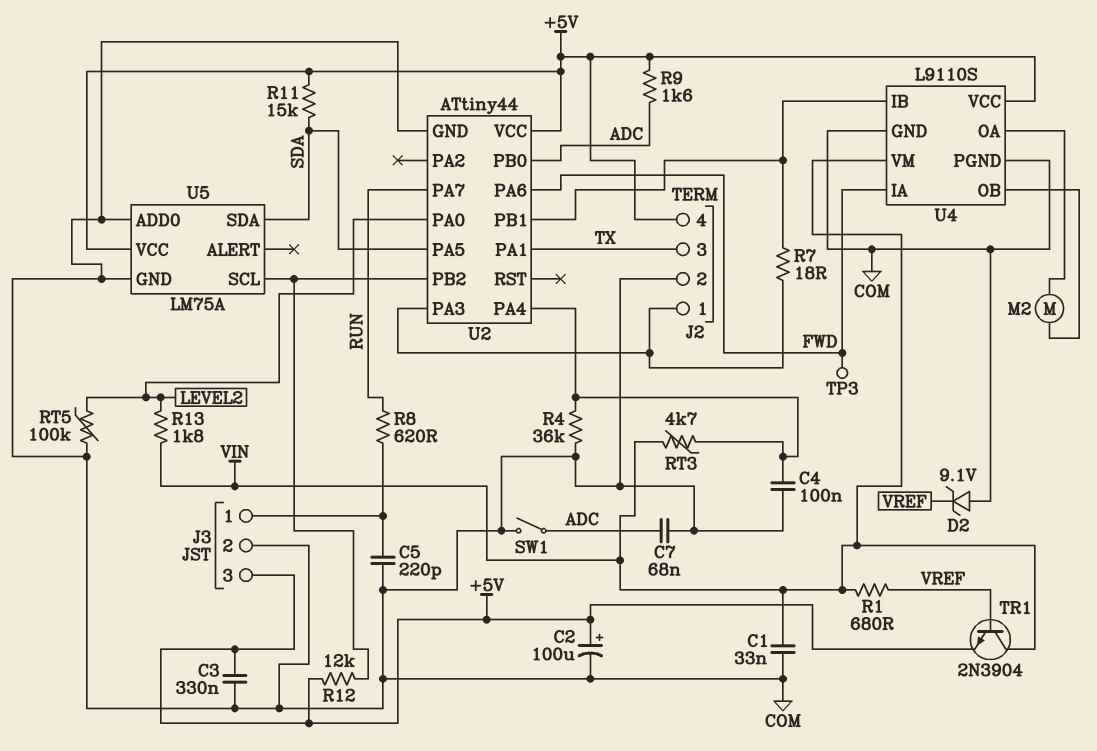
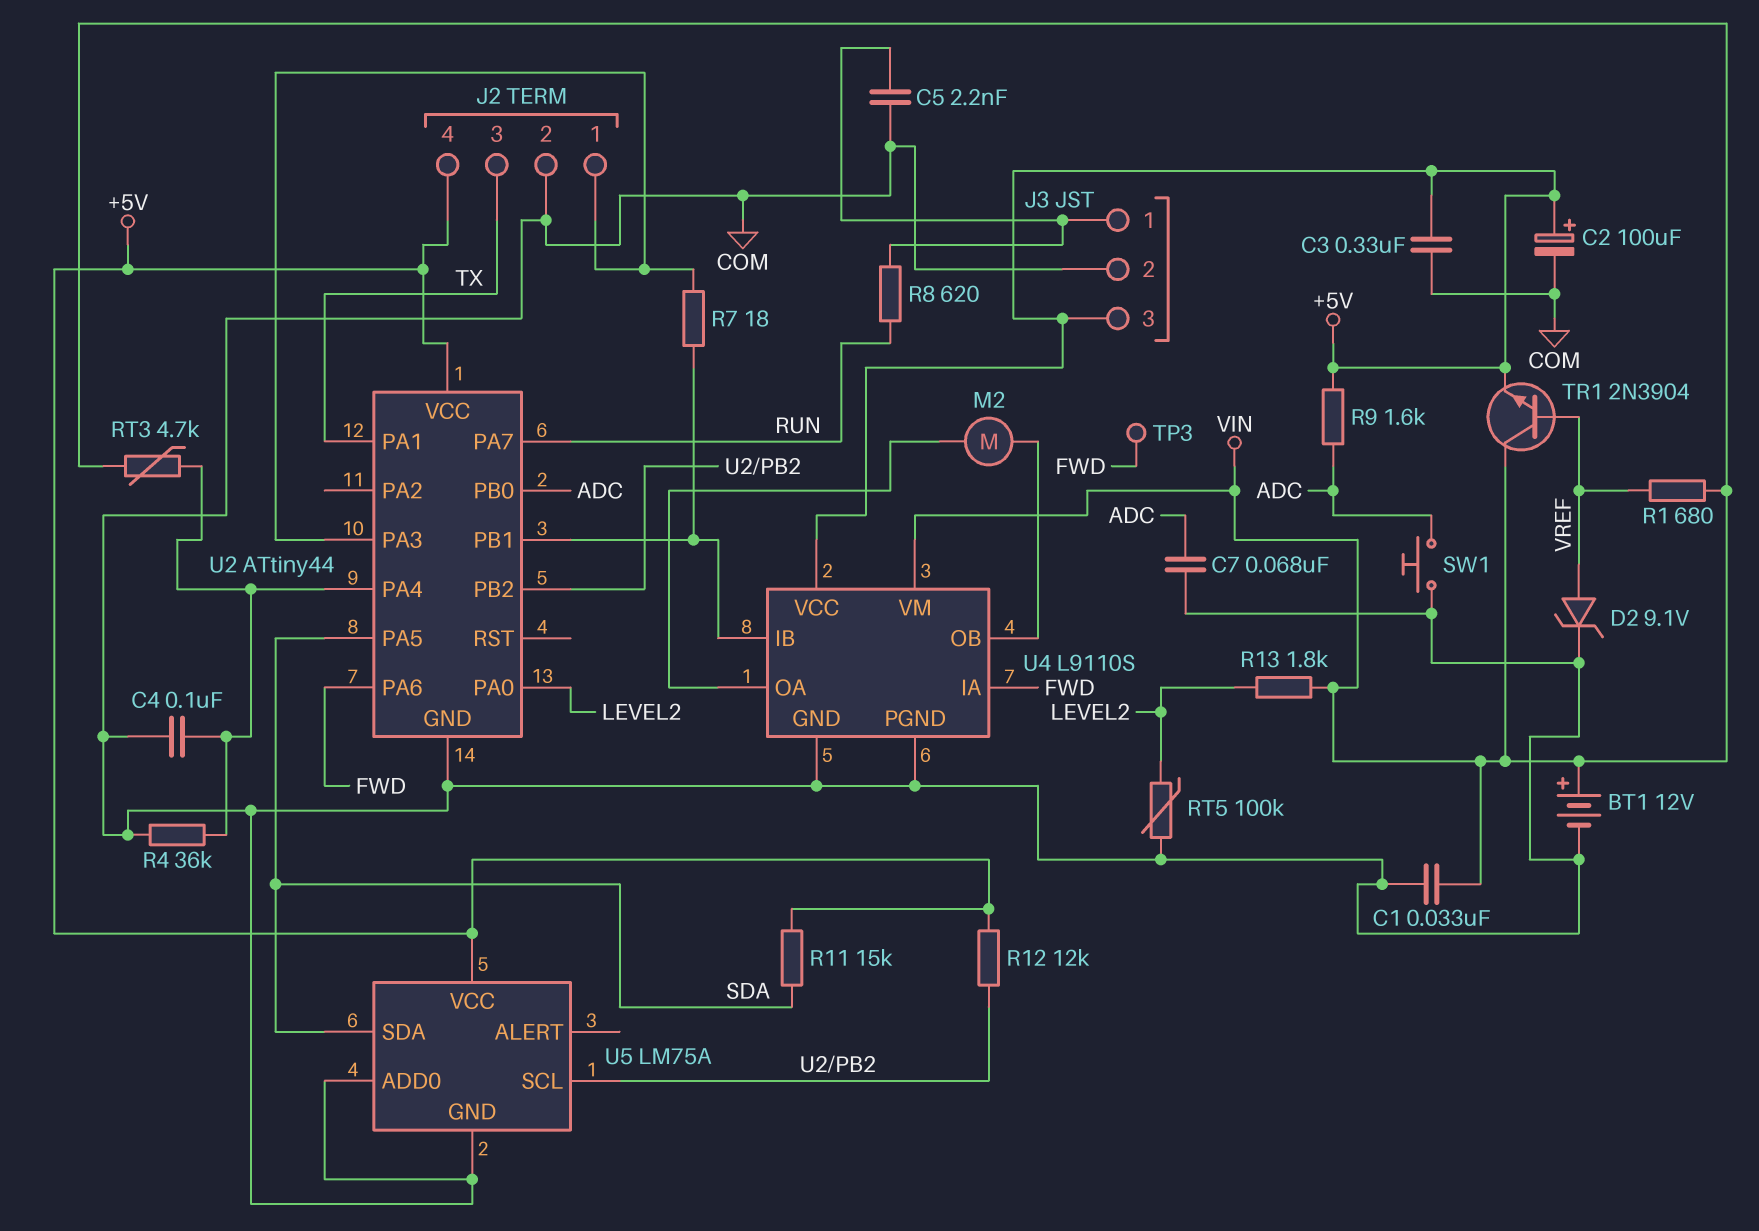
BT1: none -> 12V (plus VIN, minus COM)
C5: 220pF (COM, J3/1) -> 2.2nF (COM, J3/1)
D2: zener 9.1V (A COM, K VREF) -> zener 9.1V (A VREF, K COM)
SW1: switch (ADC, COM) -> button (ADC, COM)

